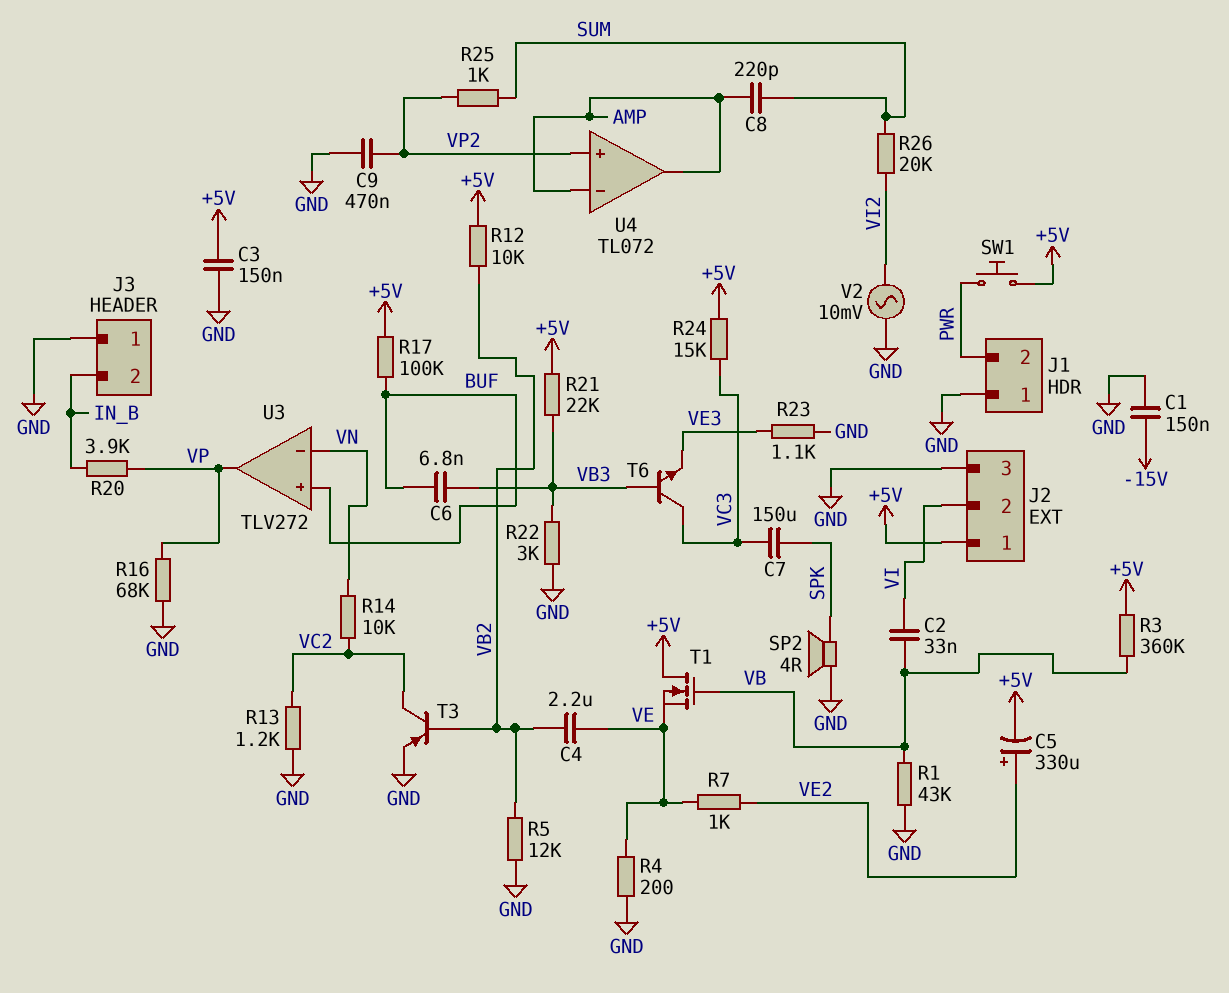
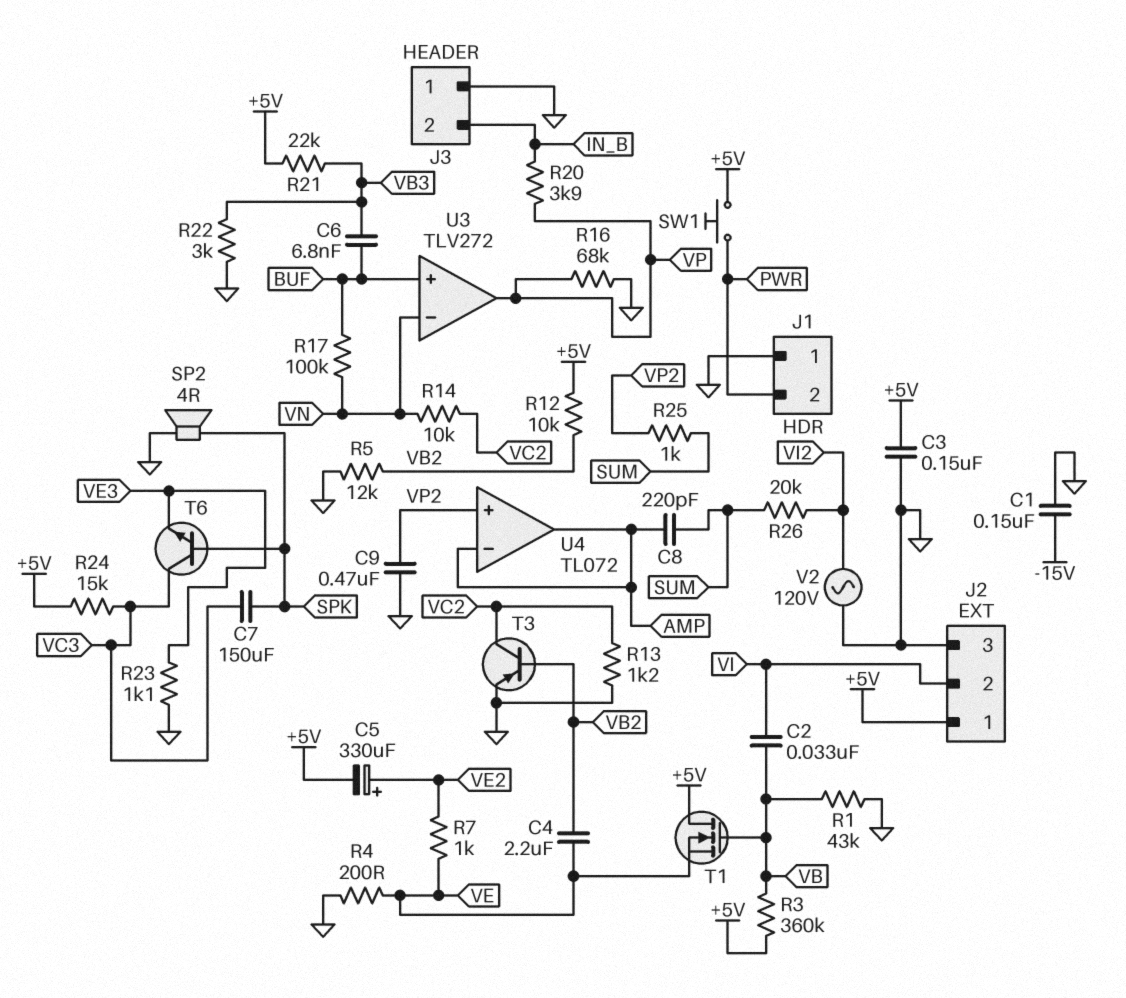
R17: 100k (+5V, BUF) -> 100k (BUF, VN)
T6: NPN (B VB3, C VC3, E VE3) -> NPN (B SPK, C VC3, E VE3)
V2: AC 10mV (GND, VI2) -> AC 120V (GND, VI2)

